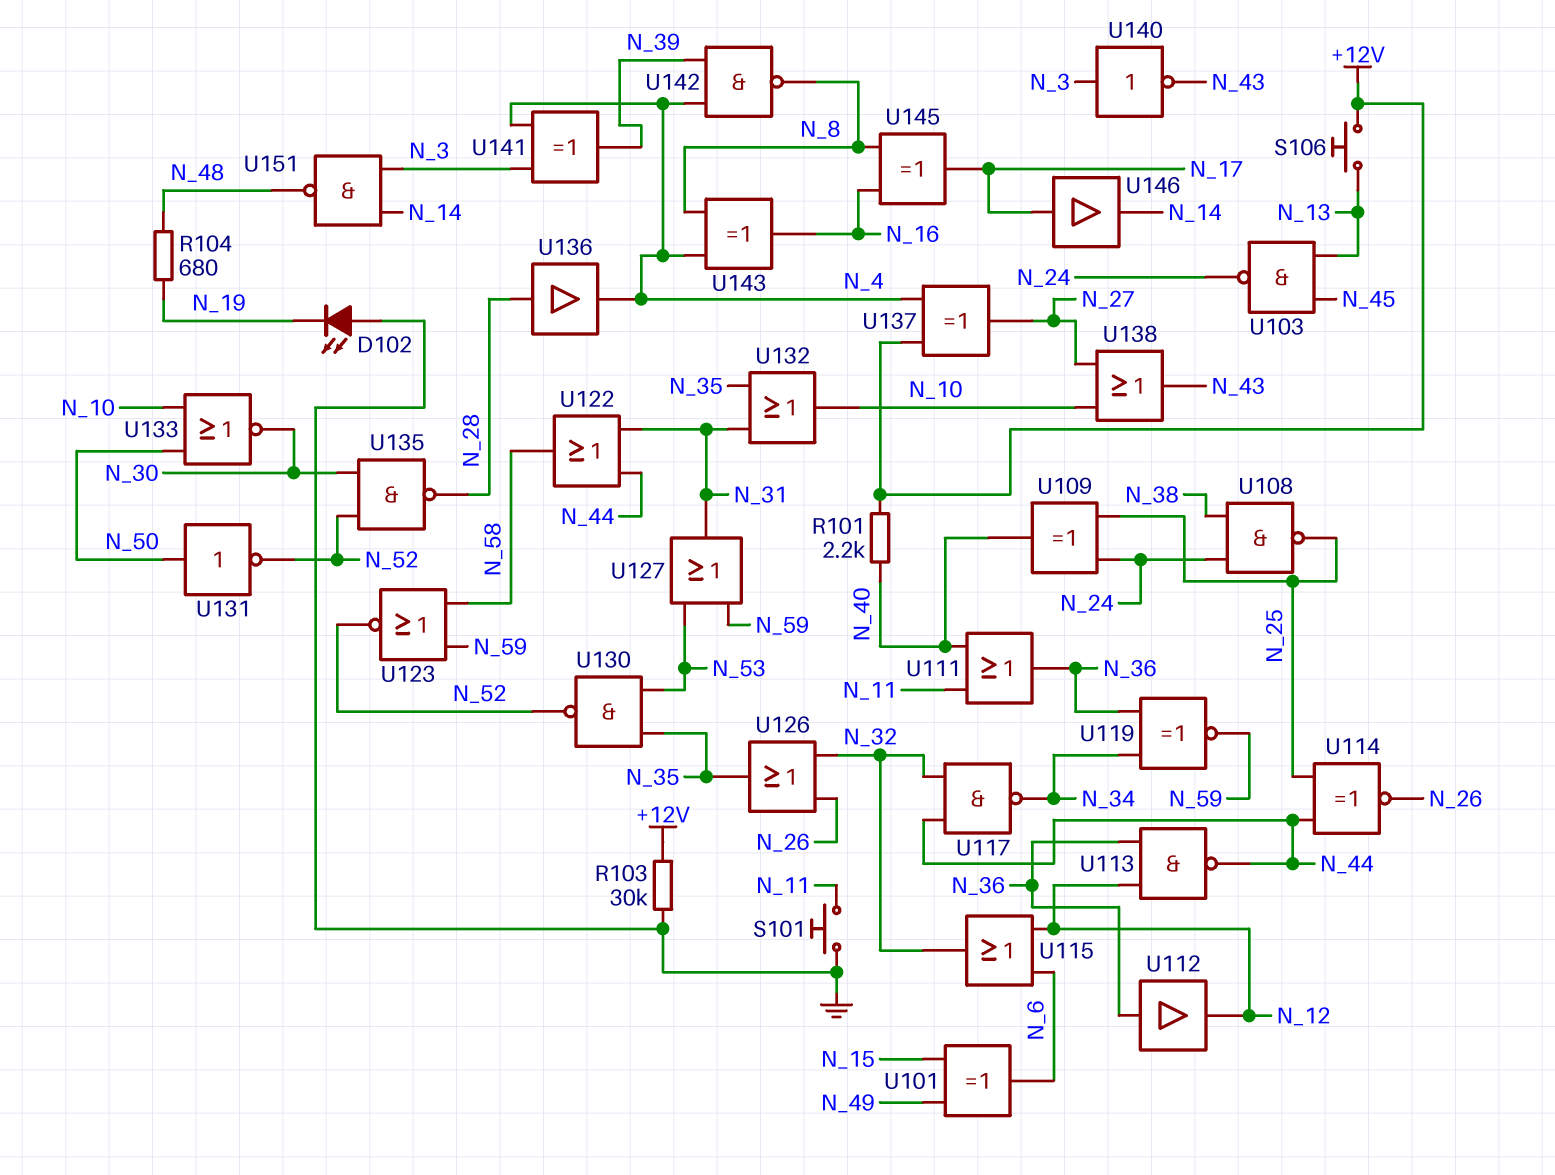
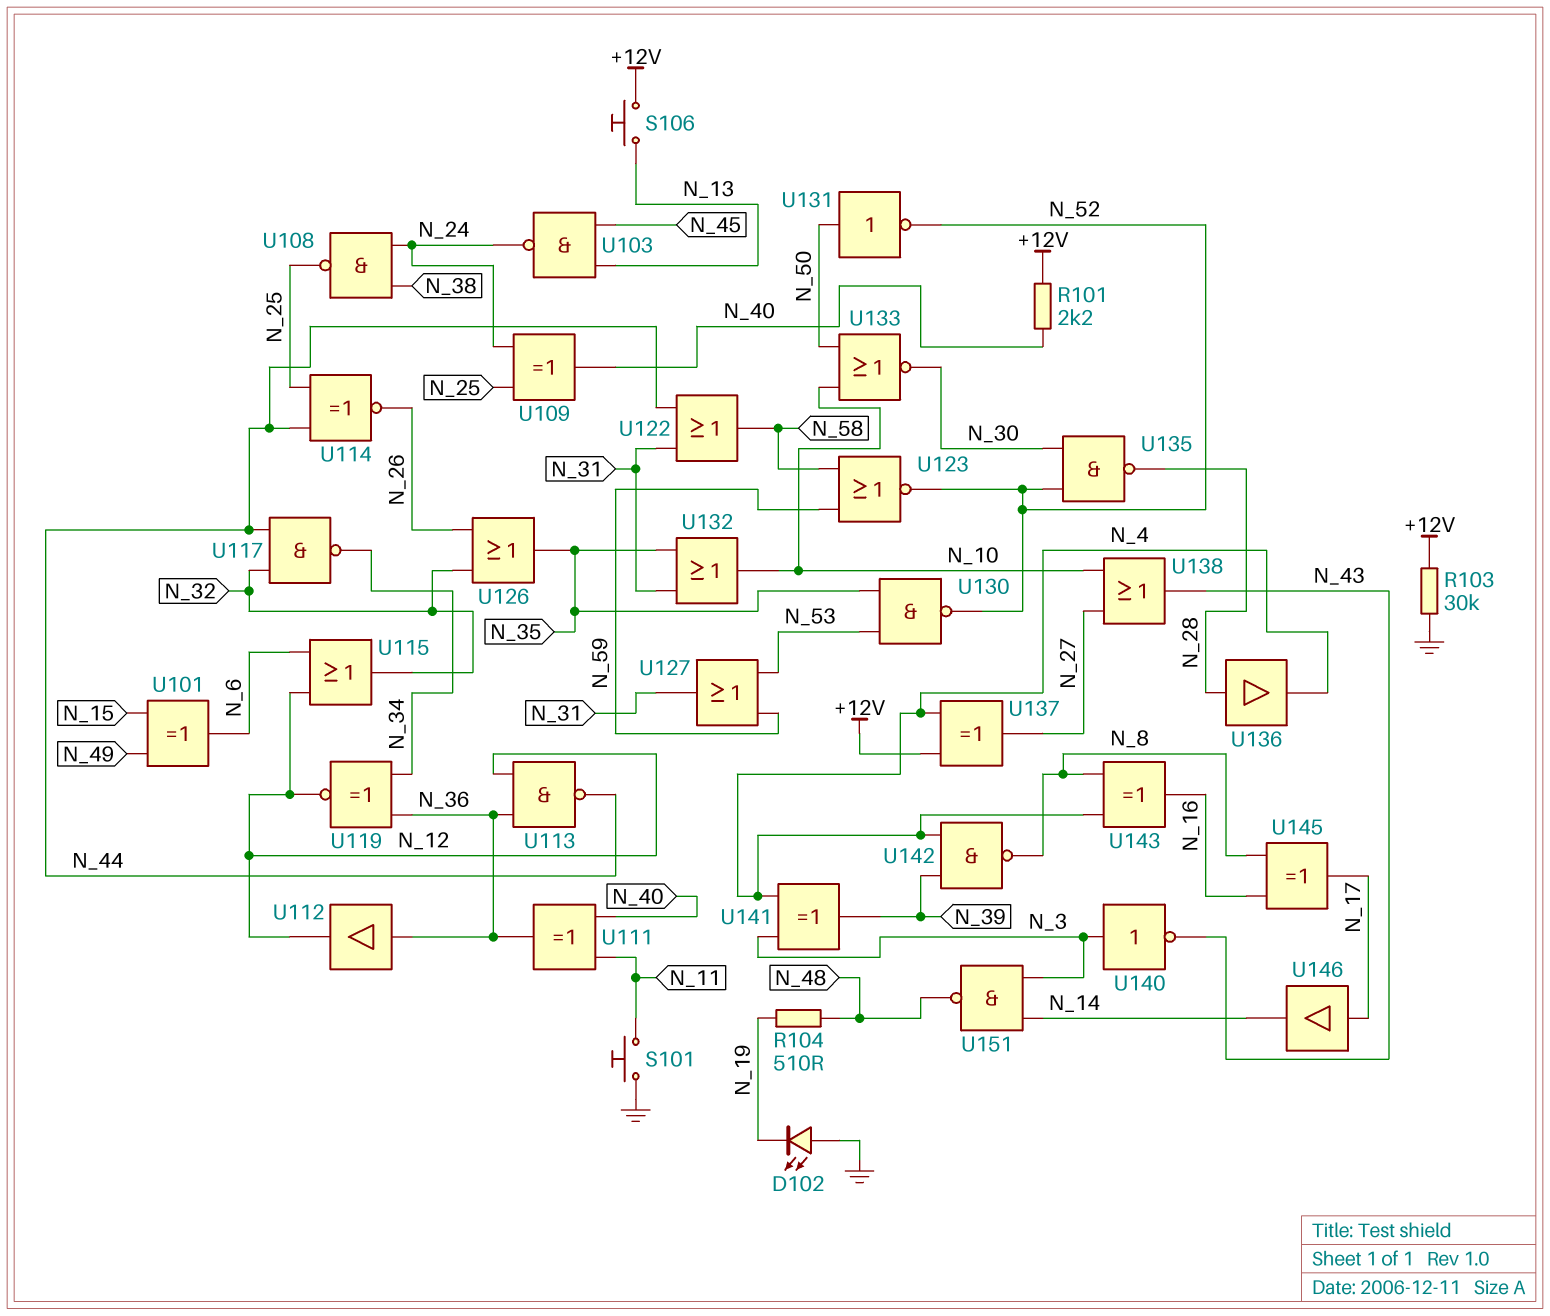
R104: 680 (N_19, N_48) -> 510 (N_19, N_48)
U111: OR (in N_11, in N_40, out N_36) -> XOR (in N_11, in N_40, out N_36)
U119: XNOR (in N_34, in N_36, out N_59) -> XNOR (in N_34, in N_36, out N_12)

